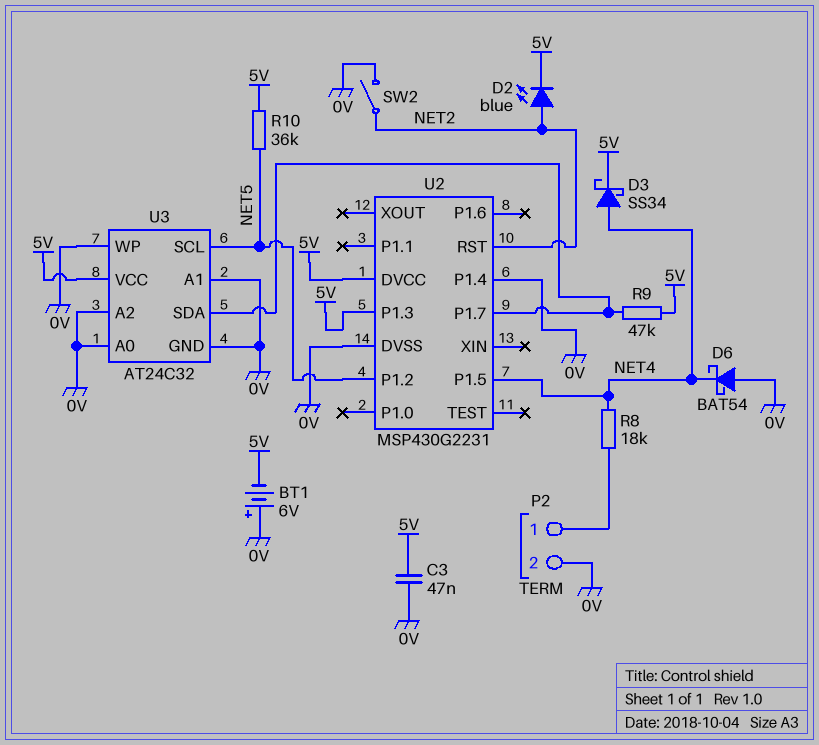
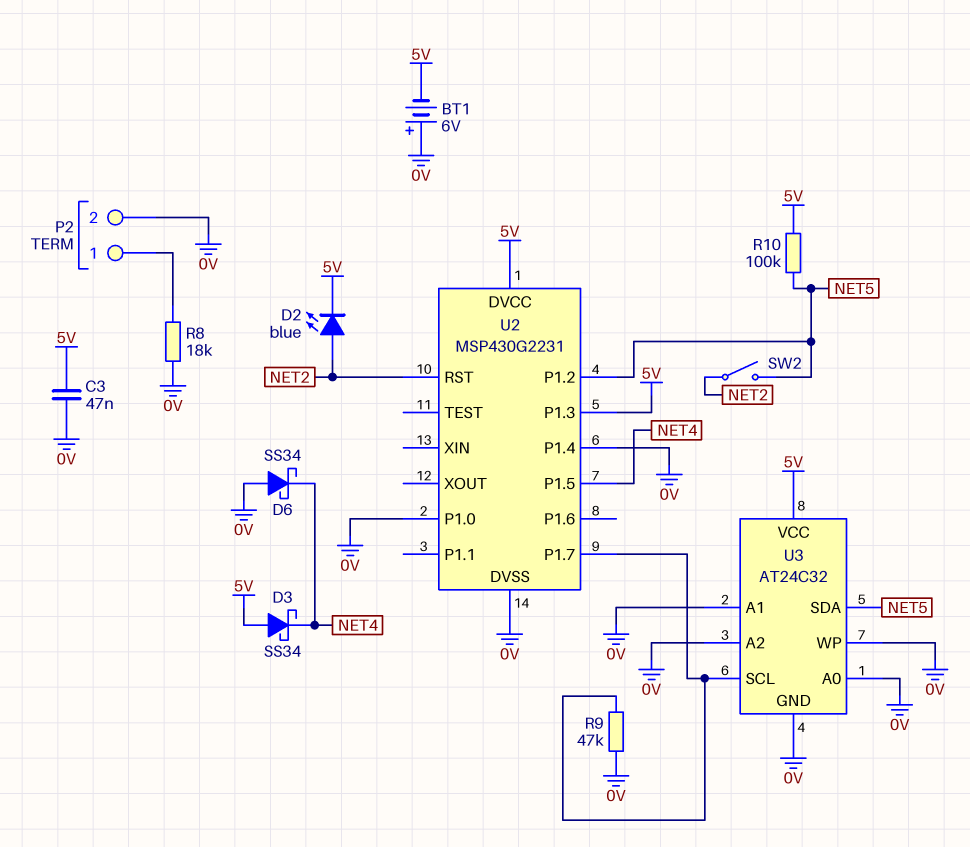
D3: schottky SS34 (A NET4, K 5V) -> schottky SS34 (A 5V, K NET4)
D6: schottky BAT54 (A 0V, K NET4) -> schottky SS34 (A 0V, K NET4)
R8: 18k (NET4, P2/1) -> 18k (0V, P2/1)
R9: 47k (5V, U2/P1.7) -> 47k (0V, U2/P1.7)
R10: 36k (5V, NET5) -> 100k (5V, NET5)
SW2: switch (0V, NET2) -> switch (NET2, NET5)
U2 pin P1.0: none -> 0V
U3 pin SCL: NET5 -> U2/P1.7
U3 pin SDA: U2/P1.7 -> NET5

